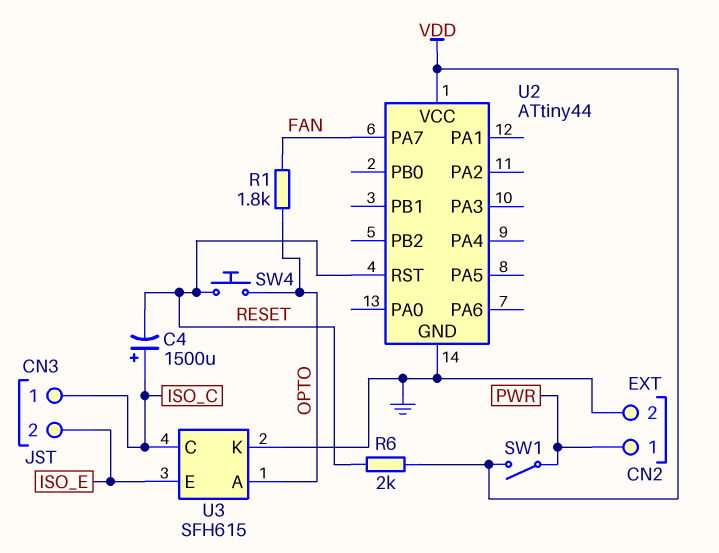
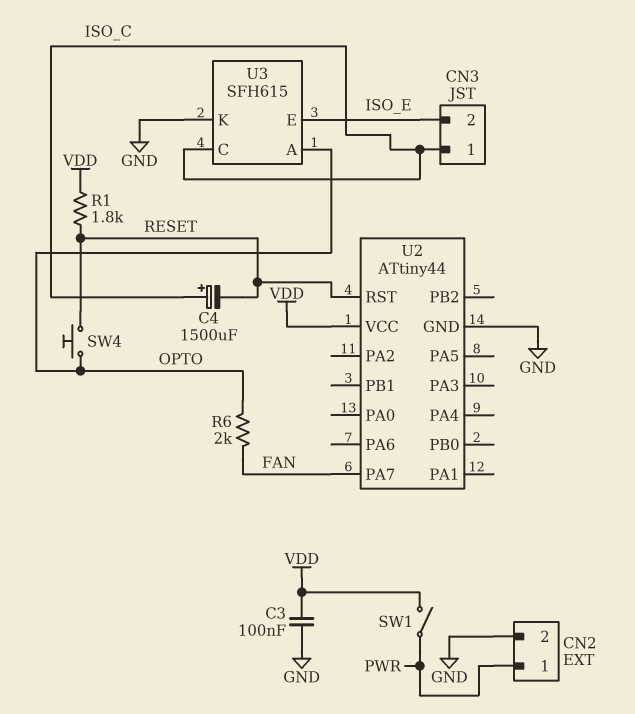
C3: none -> 100nF (GND, VDD)
R1: 1.8k (FAN, OPTO) -> 1.8k (RESET, VDD)
R6: 2k (RESET, VDD) -> 2k (FAN, OPTO)

